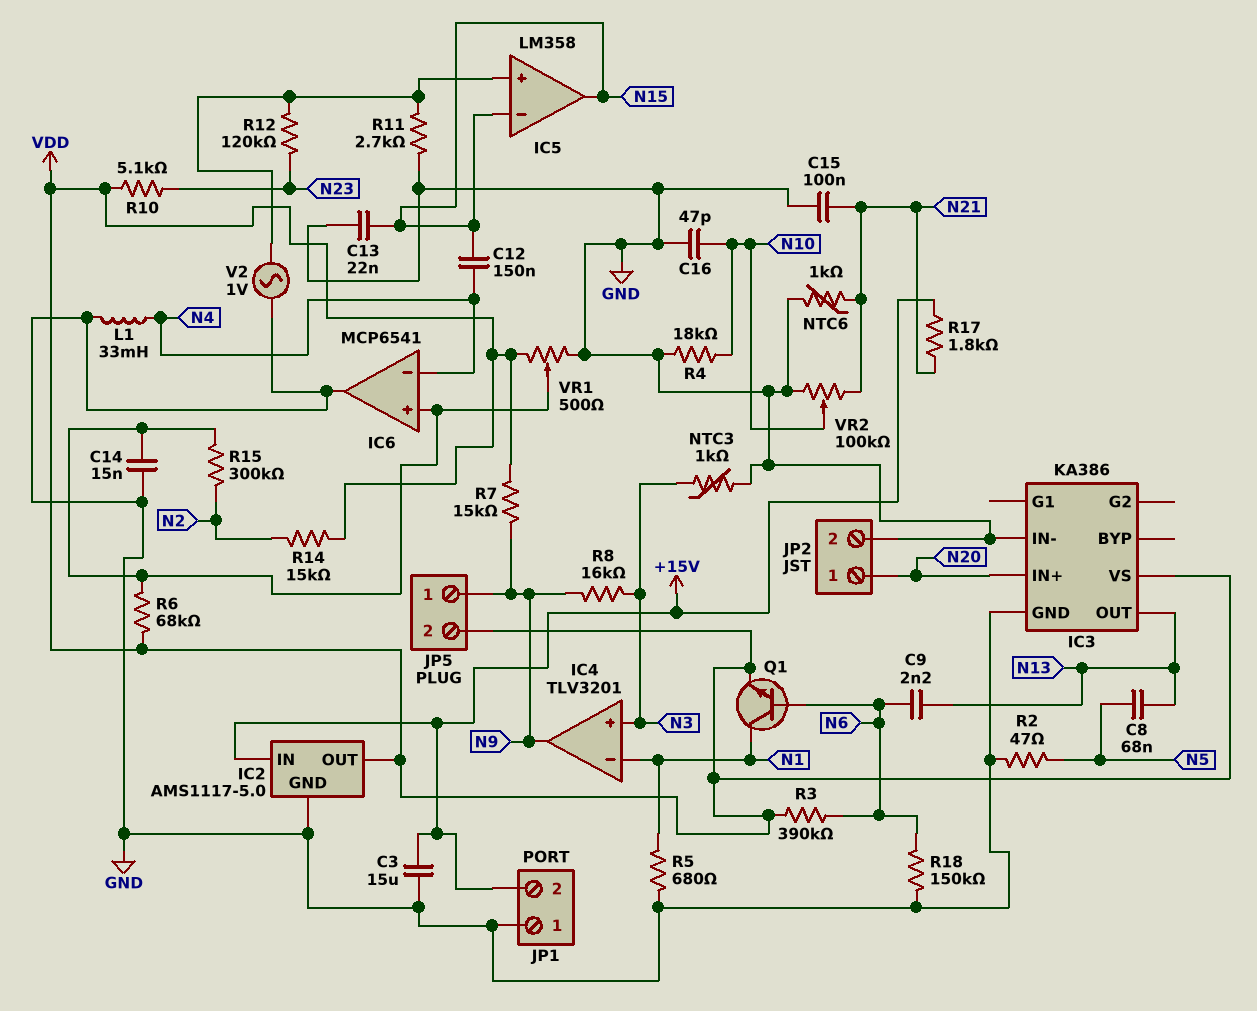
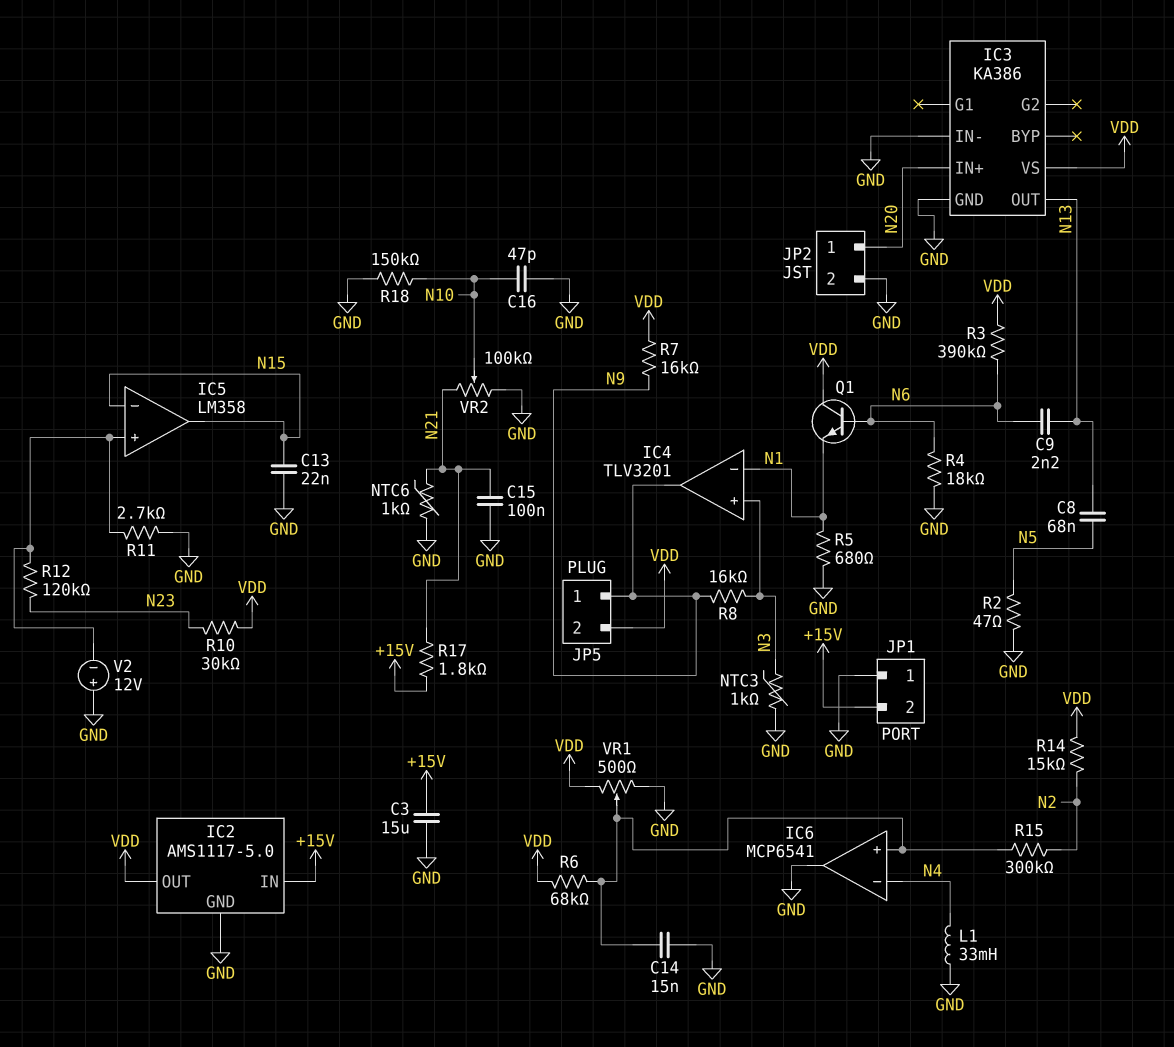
C12: 150nF (N4, N15) -> none
Q1: NPN (B N6, C N1, E VDD) -> NPN (B N6, C VDD, E N1)
R4: 18k (GND, N10) -> 18k (GND, N6)
R7: 15k (N9, VDD) -> 16k (N9, VDD)
R10: 5.1k (N23, VDD) -> 30k (N23, VDD)
R18: 150k (GND, N6) -> 150k (GND, N10)
V2: AC 1V (GND, IC5/in+) -> 12V (plus GND, minus IC5/in+)

